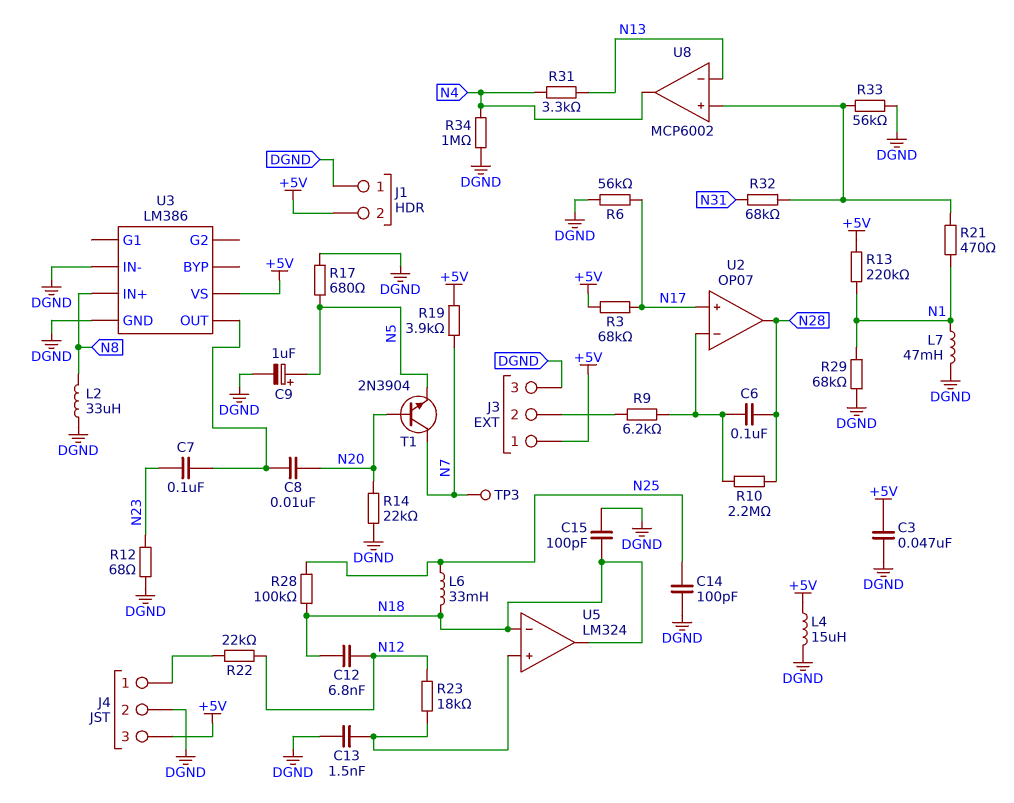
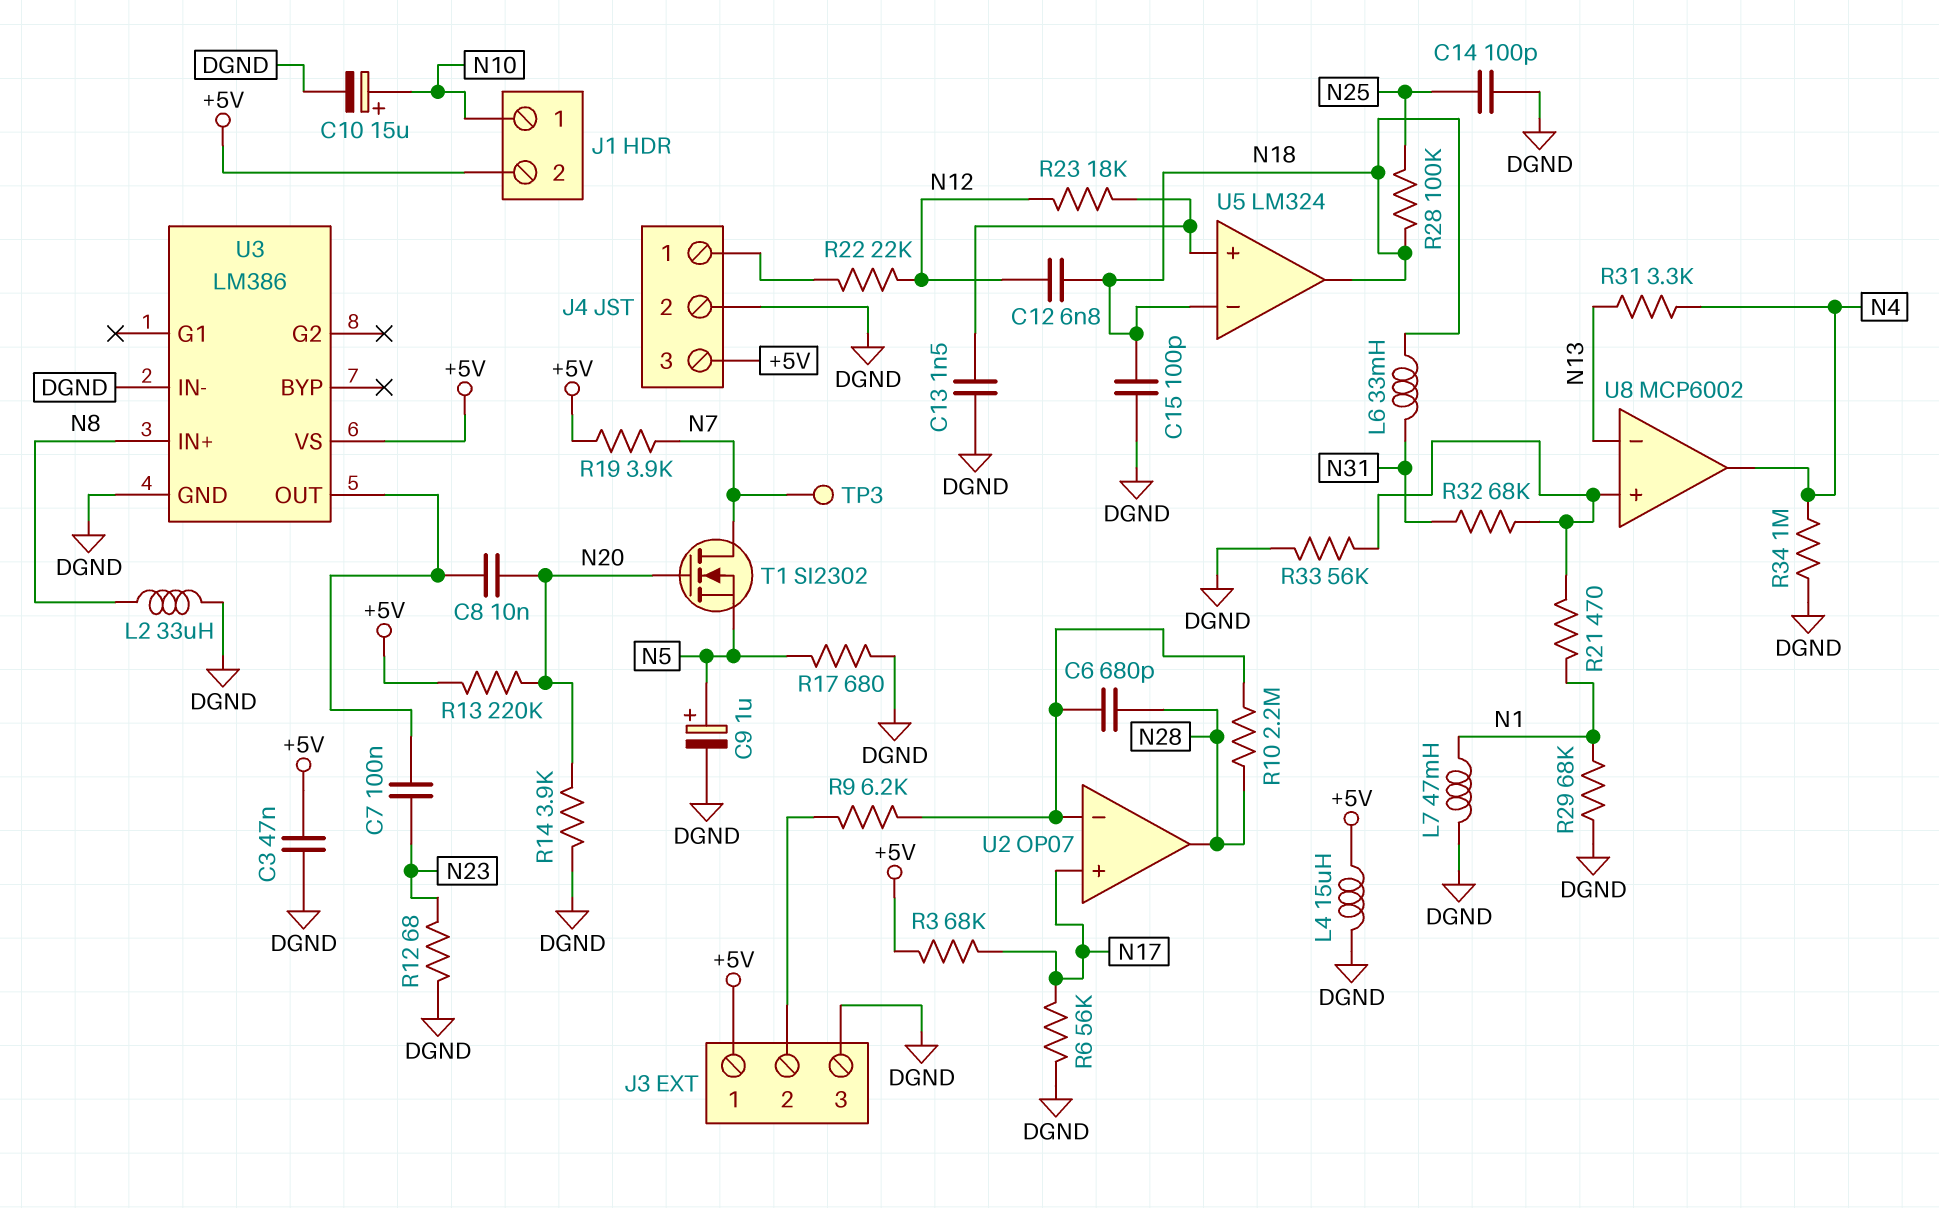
C6: 100nF (N28, U2/in-) -> 680pF (N28, U2/in-)
C10: none -> 15uF (plus N10, minus DGND)
J1 pin 1: DGND -> N10
L6: 33mH (N18, N25) -> 33mH (N18, N31)
R13: 220k (+5V, N1) -> 220k (+5V, N20)
R14: 22k (DGND, N20) -> 3.9k (DGND, N20)
T1: NPN 2N3904 (B N20, C N7, E N5) -> NMOS SI2302 (G N20, D N7, S N5)

